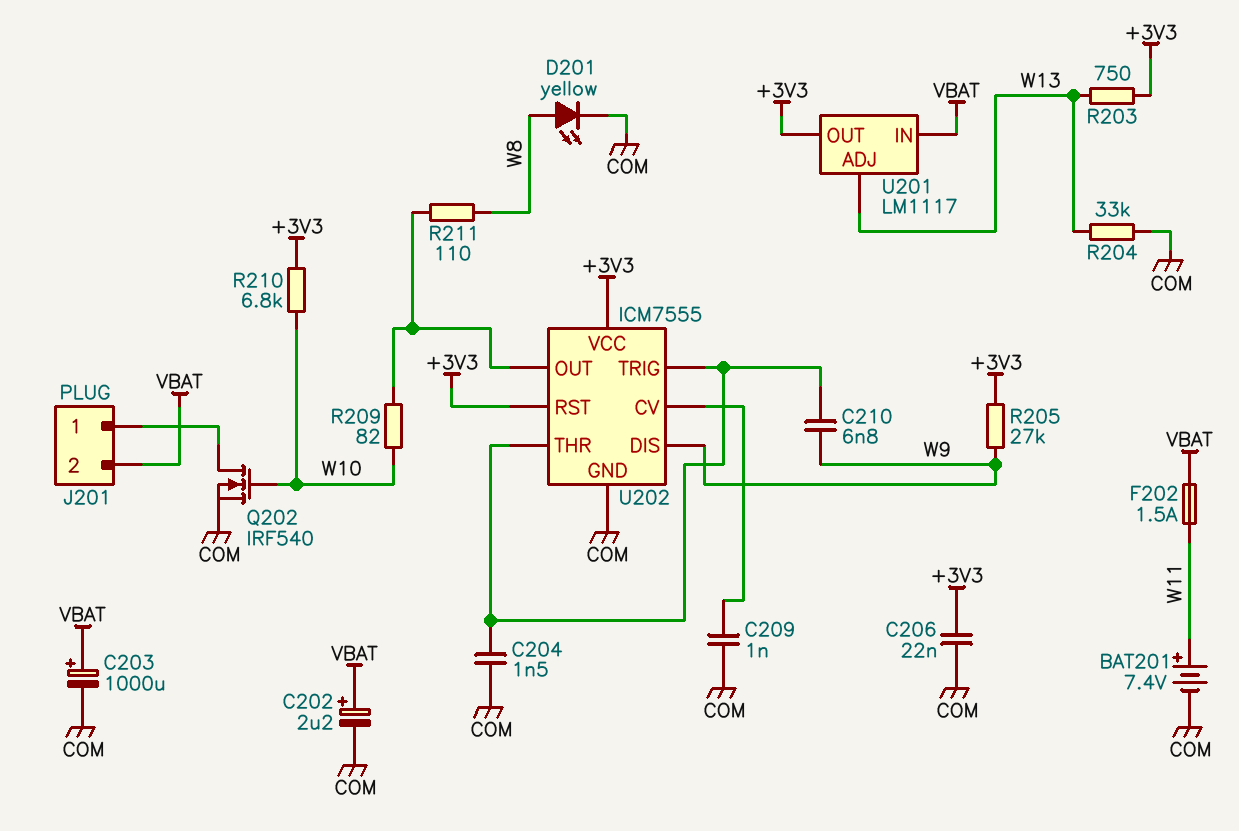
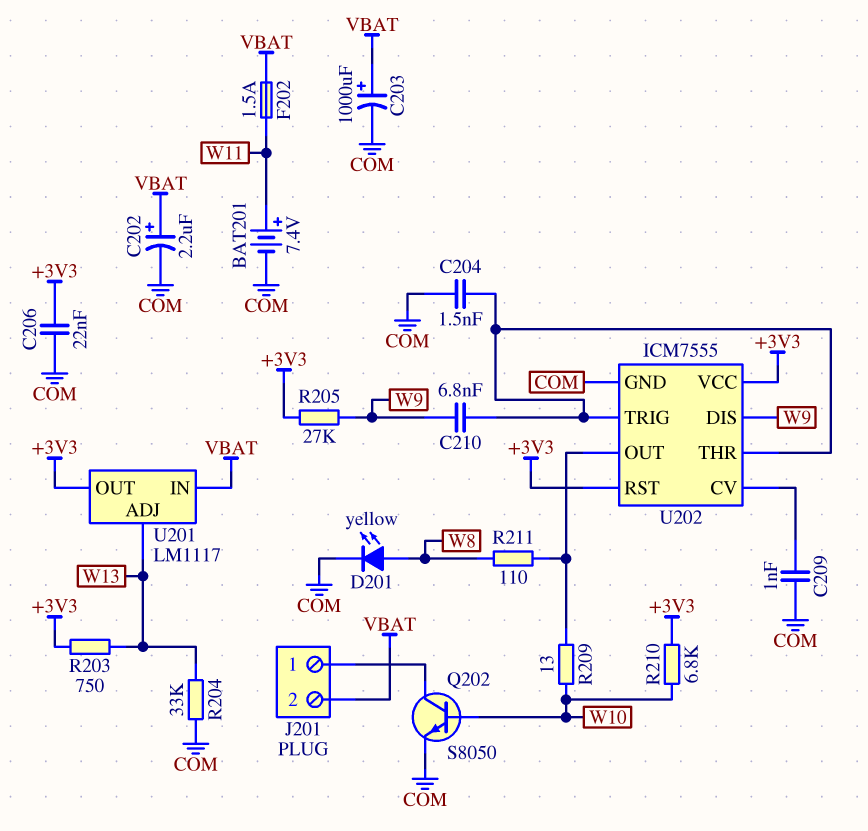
Q202: NMOS IRF540 (G W10, D J201/1, S COM) -> NPN S8050 (B W10, C J201/1, E COM)
R209: 82 (U202/OUT, W10) -> 13 (U202/OUT, W10)

